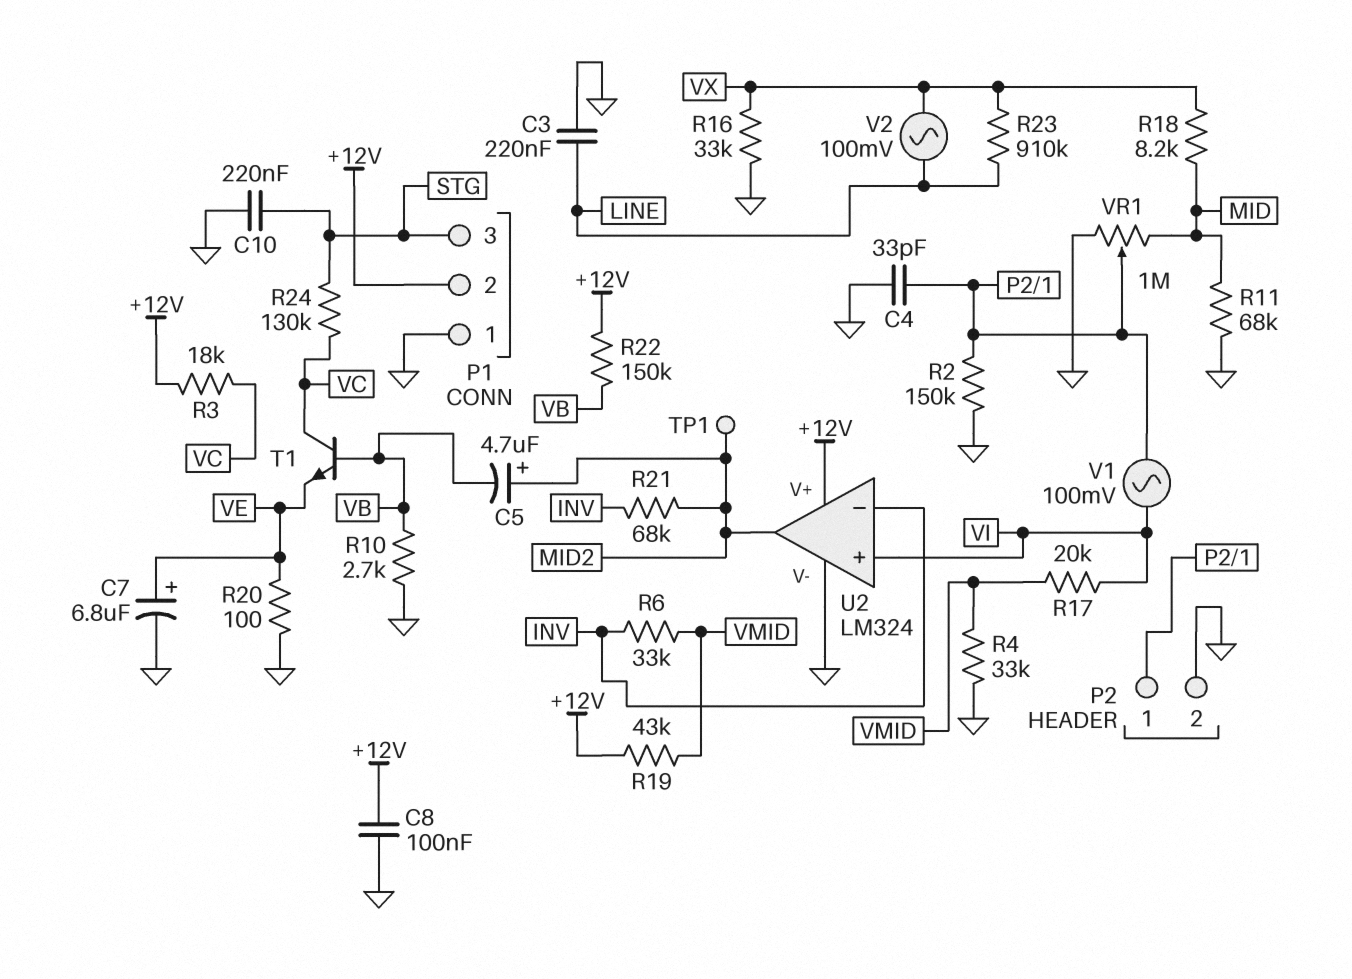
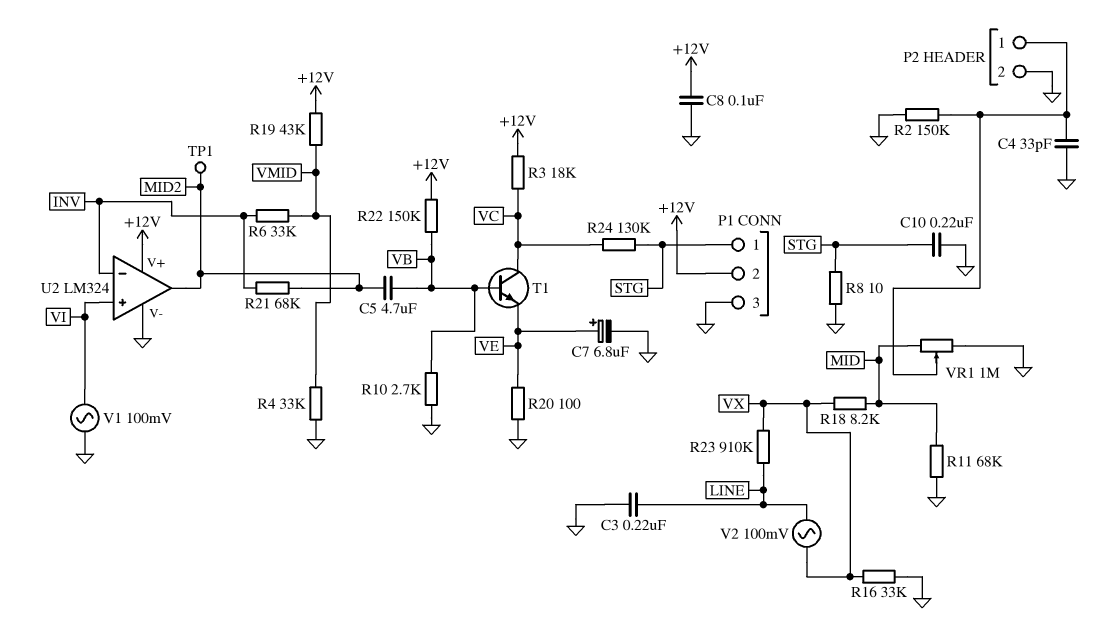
C5: 4.7uF (plus MID2, minus VB) -> 4.7uF (MID2, VB)
P1 pin 1: GND -> STG
P1 pin 3: STG -> GND
R8: none -> 10 (GND, STG)
R17: 20k (VI, VMID) -> none
V1: AC 100mV (P2/1, VI) -> AC 100mV (GND, VI)

